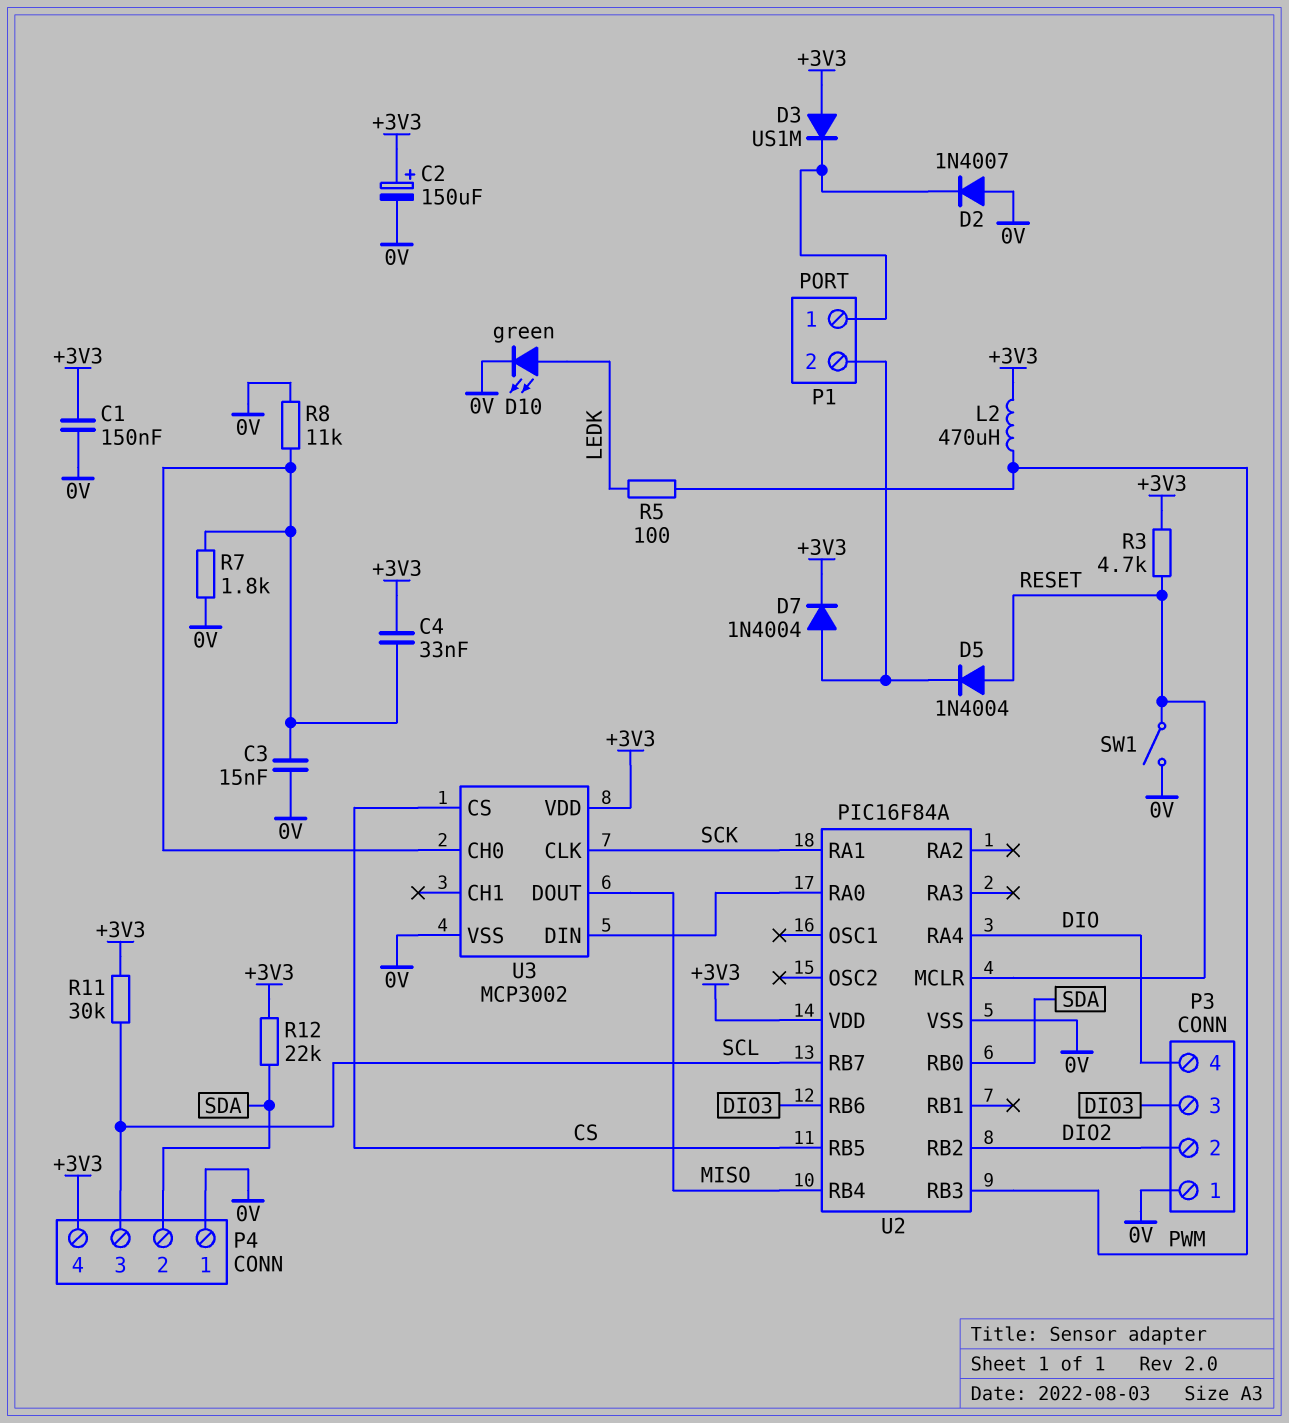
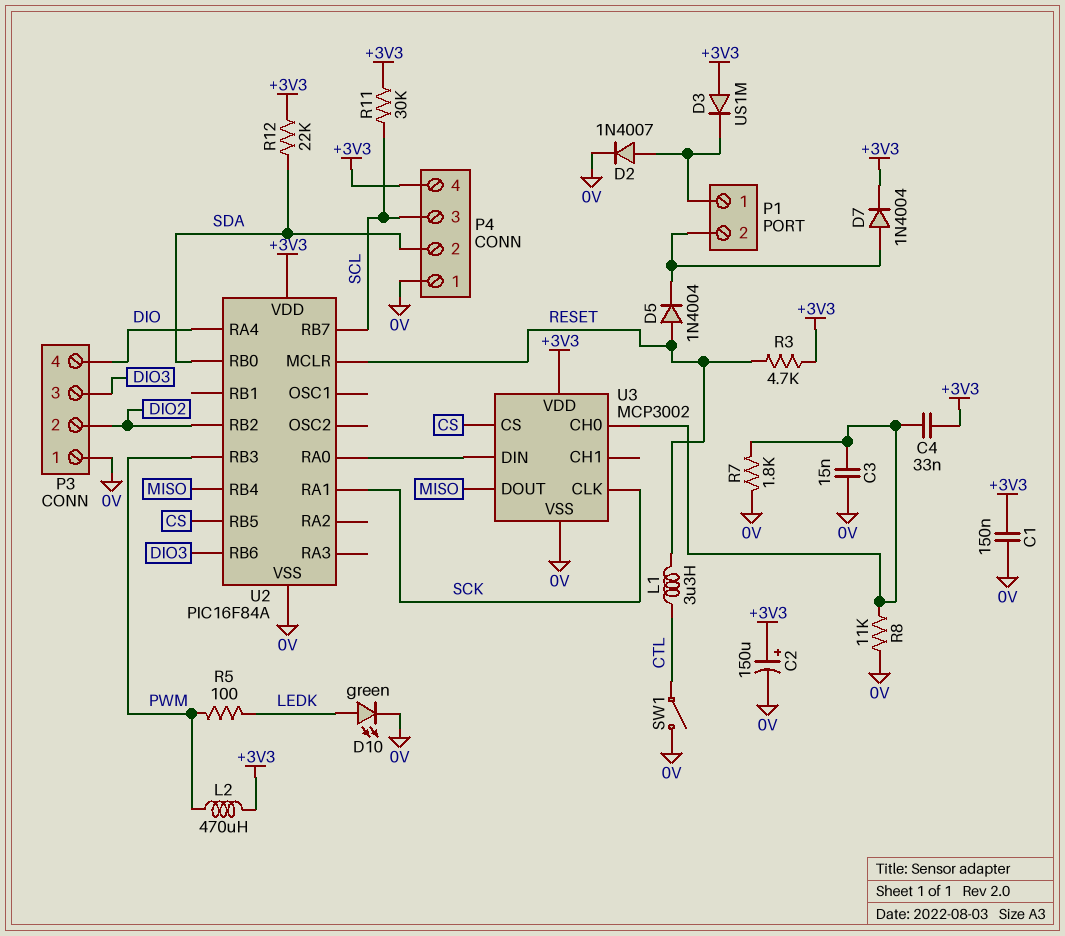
D2: diode 1N4007 (A 0V, K P1/1) -> diode 1N4007 (A P1/1, K 0V)
L1: none -> 3.3uH (CTL, RESET)
SW1: switch (0V, RESET) -> switch (0V, CTL)

